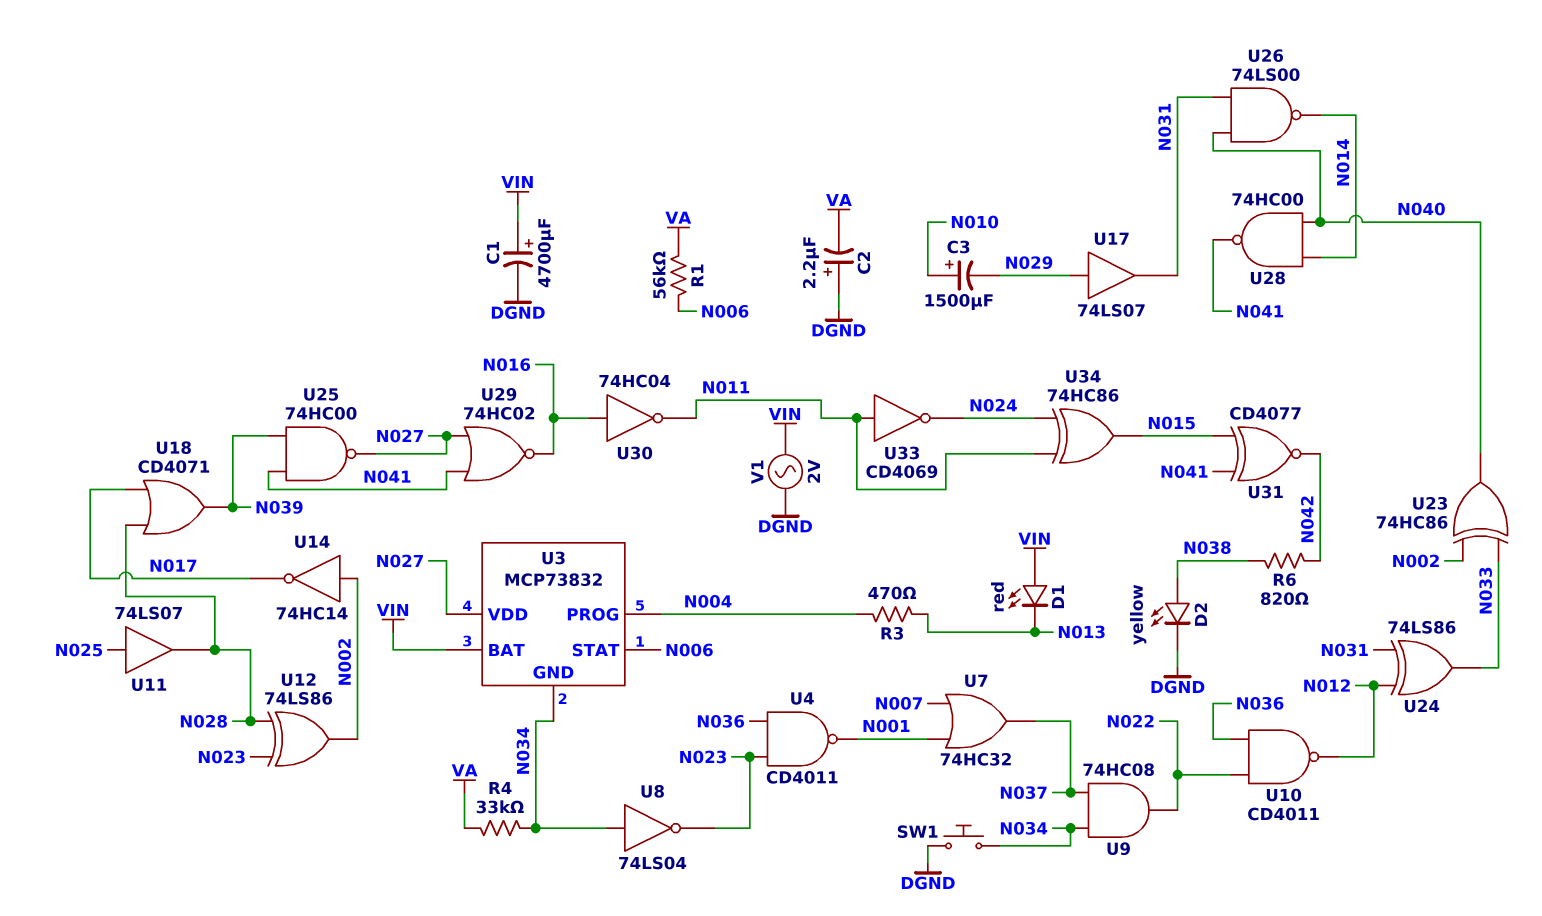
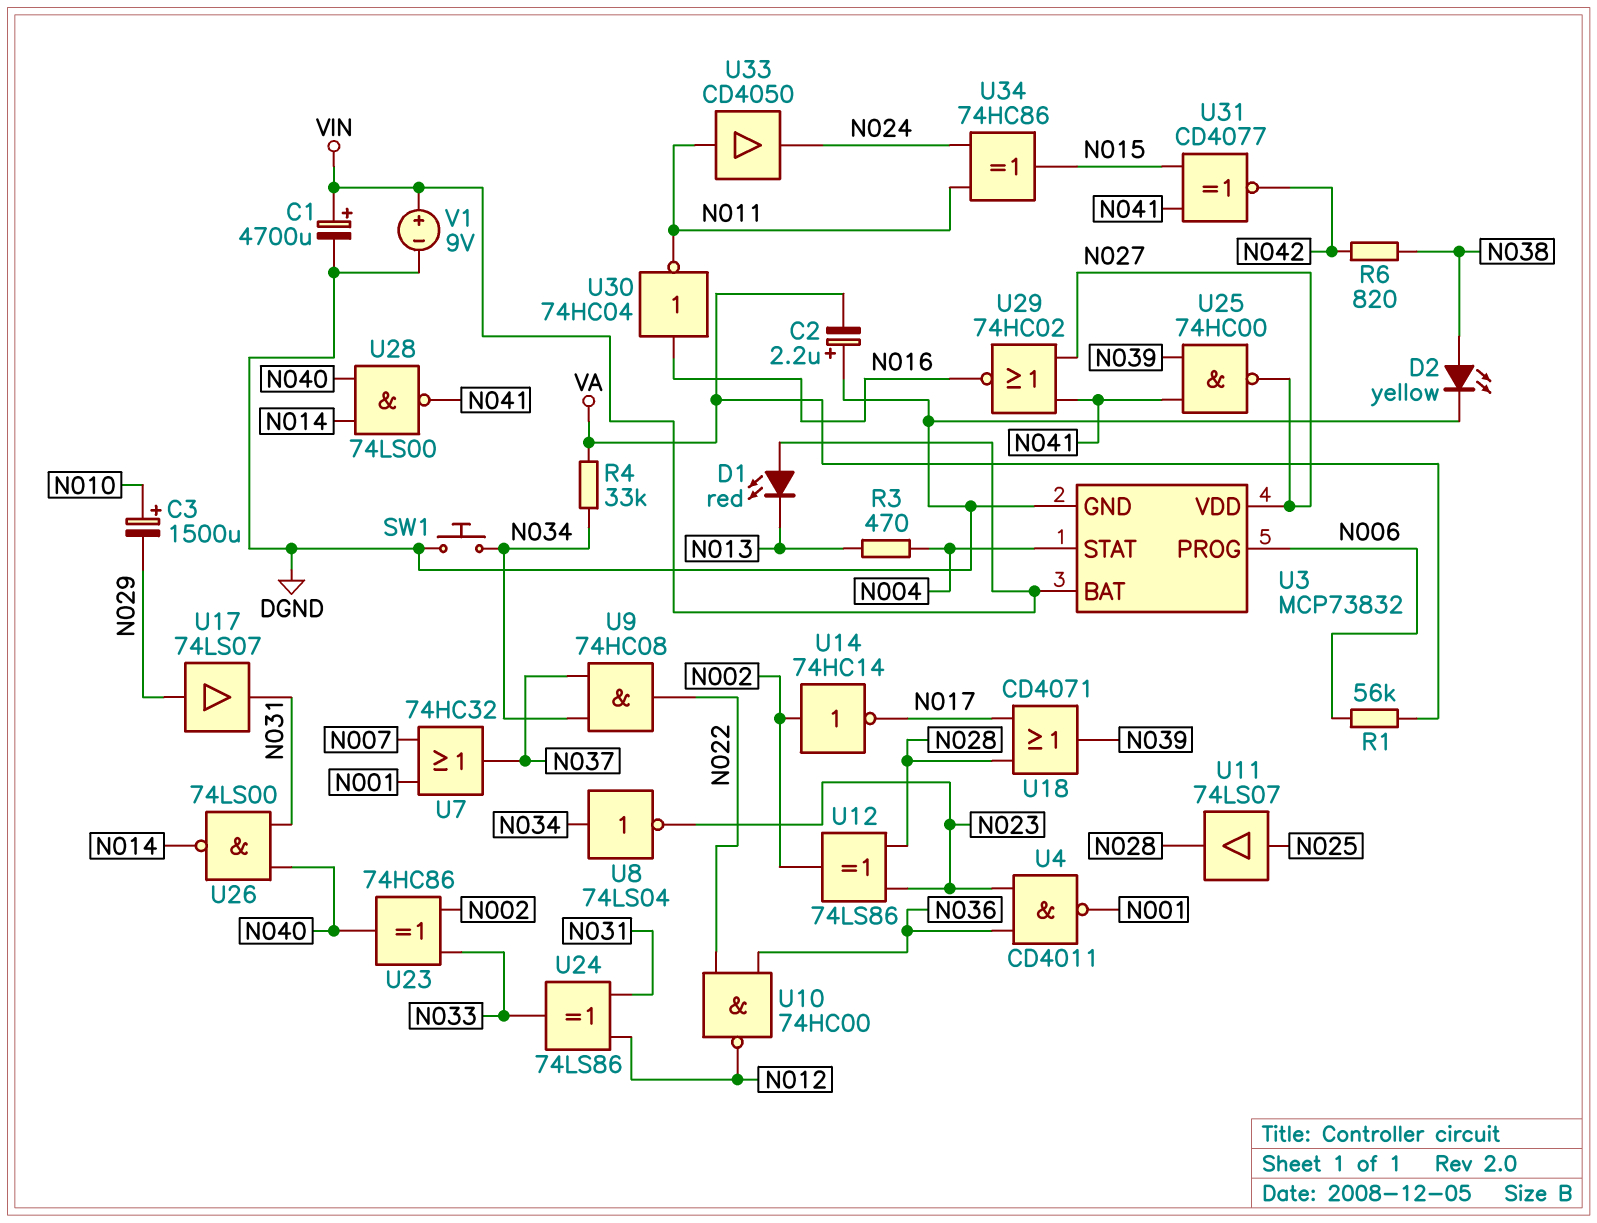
U3 pin GND: N034 -> DGND
U3 pin PROG: N004 -> N006
U3 pin STAT: N006 -> N004
U10: NAND CD4011 (in N022, in N036, out N012) -> NAND 74HC00 (in N022, in N036, out N012)
U28: NAND 74HC00 (in N014, in N040, out N041) -> NAND 74LS00 (in N014, in N040, out N041)
U33: NOT CD4069 (in N011, out N024) -> buffer CD4050 (in N011, out N024)
V1: AC 2V (DGND, VIN) -> 9V (plus VIN, minus DGND)

